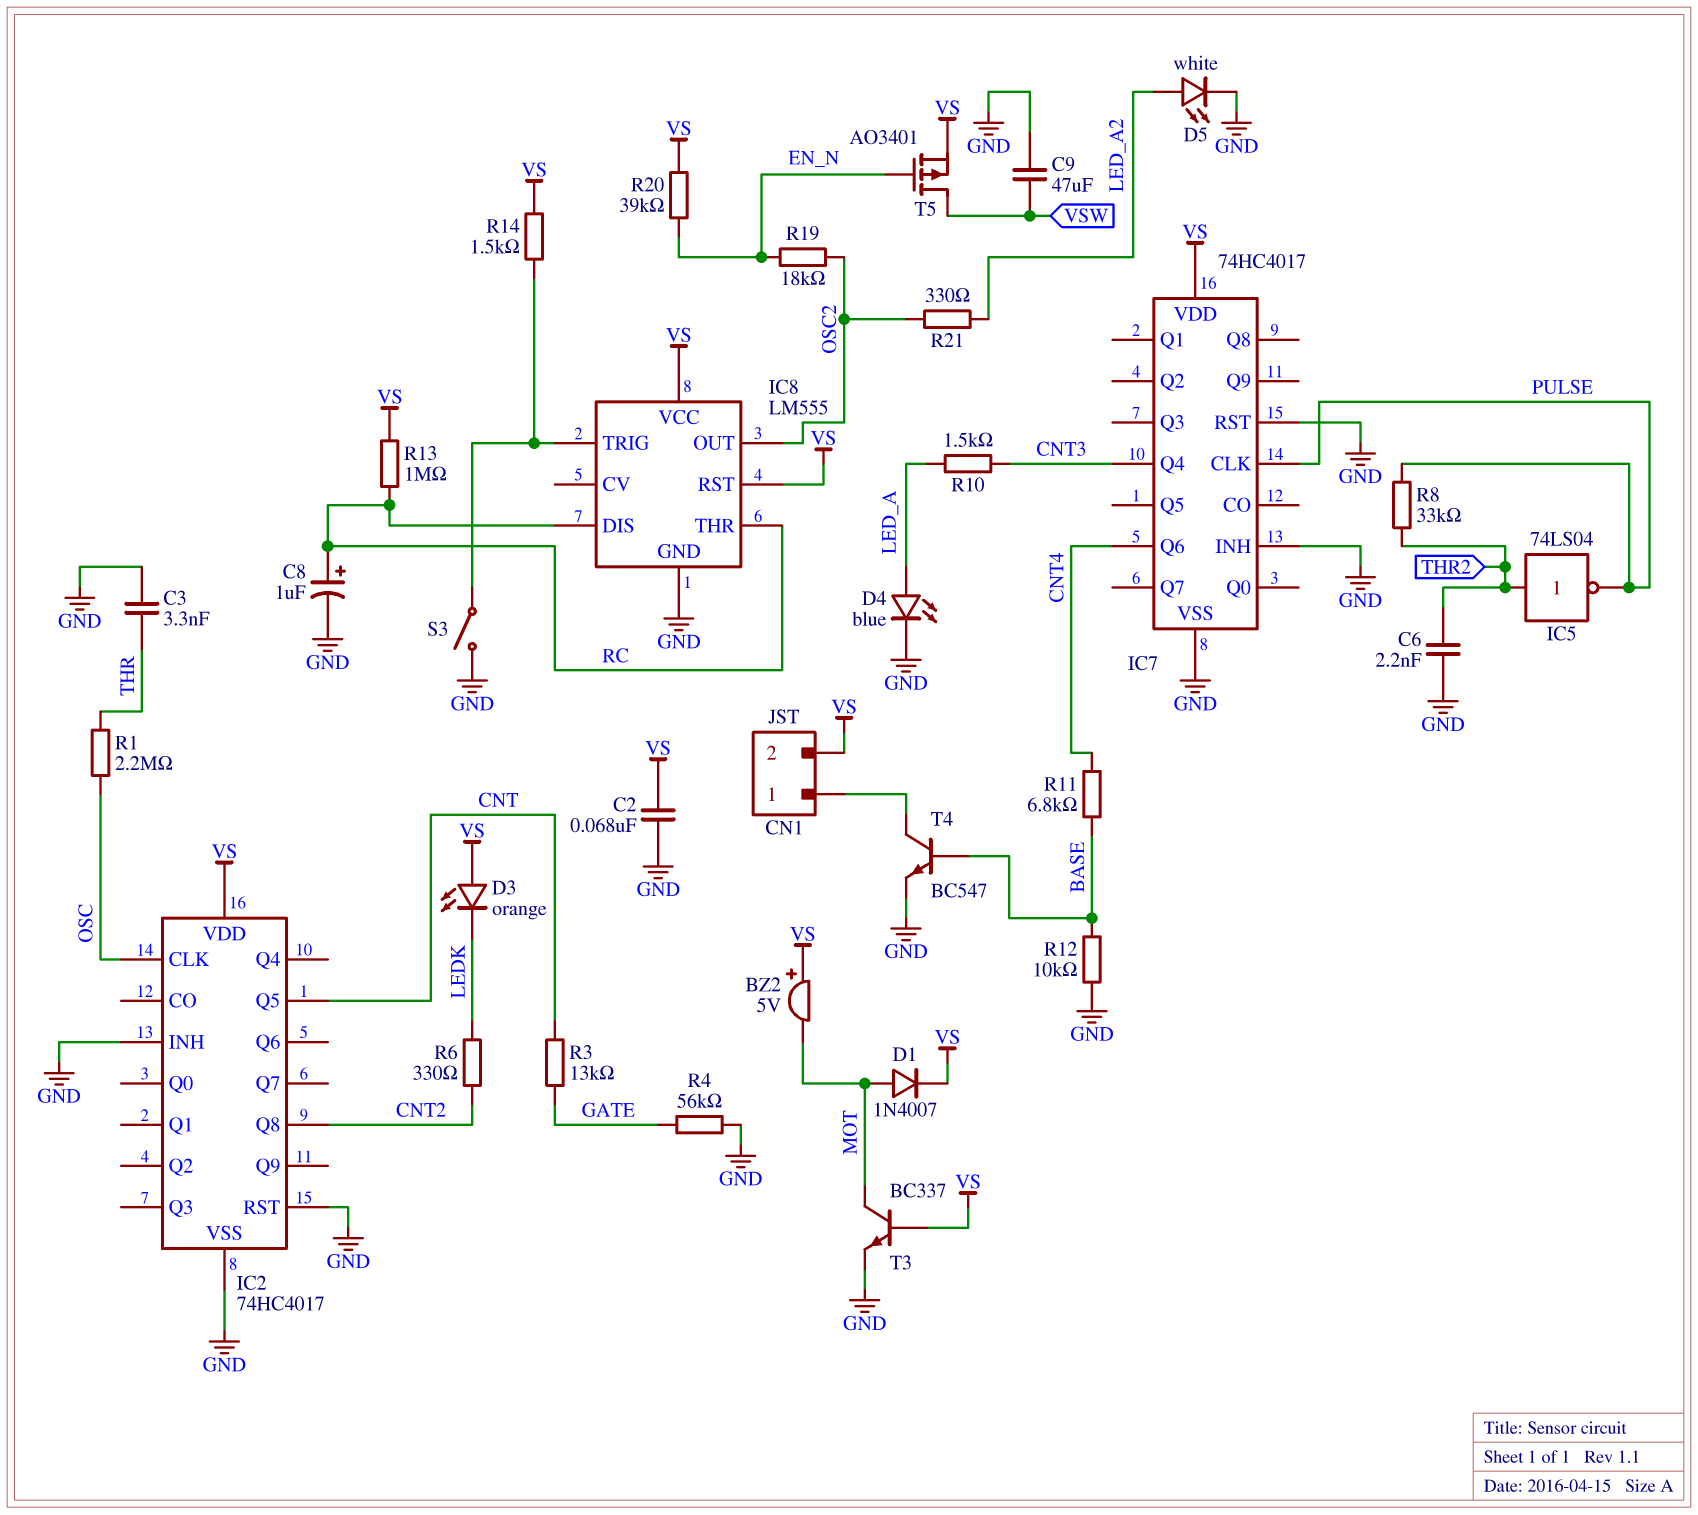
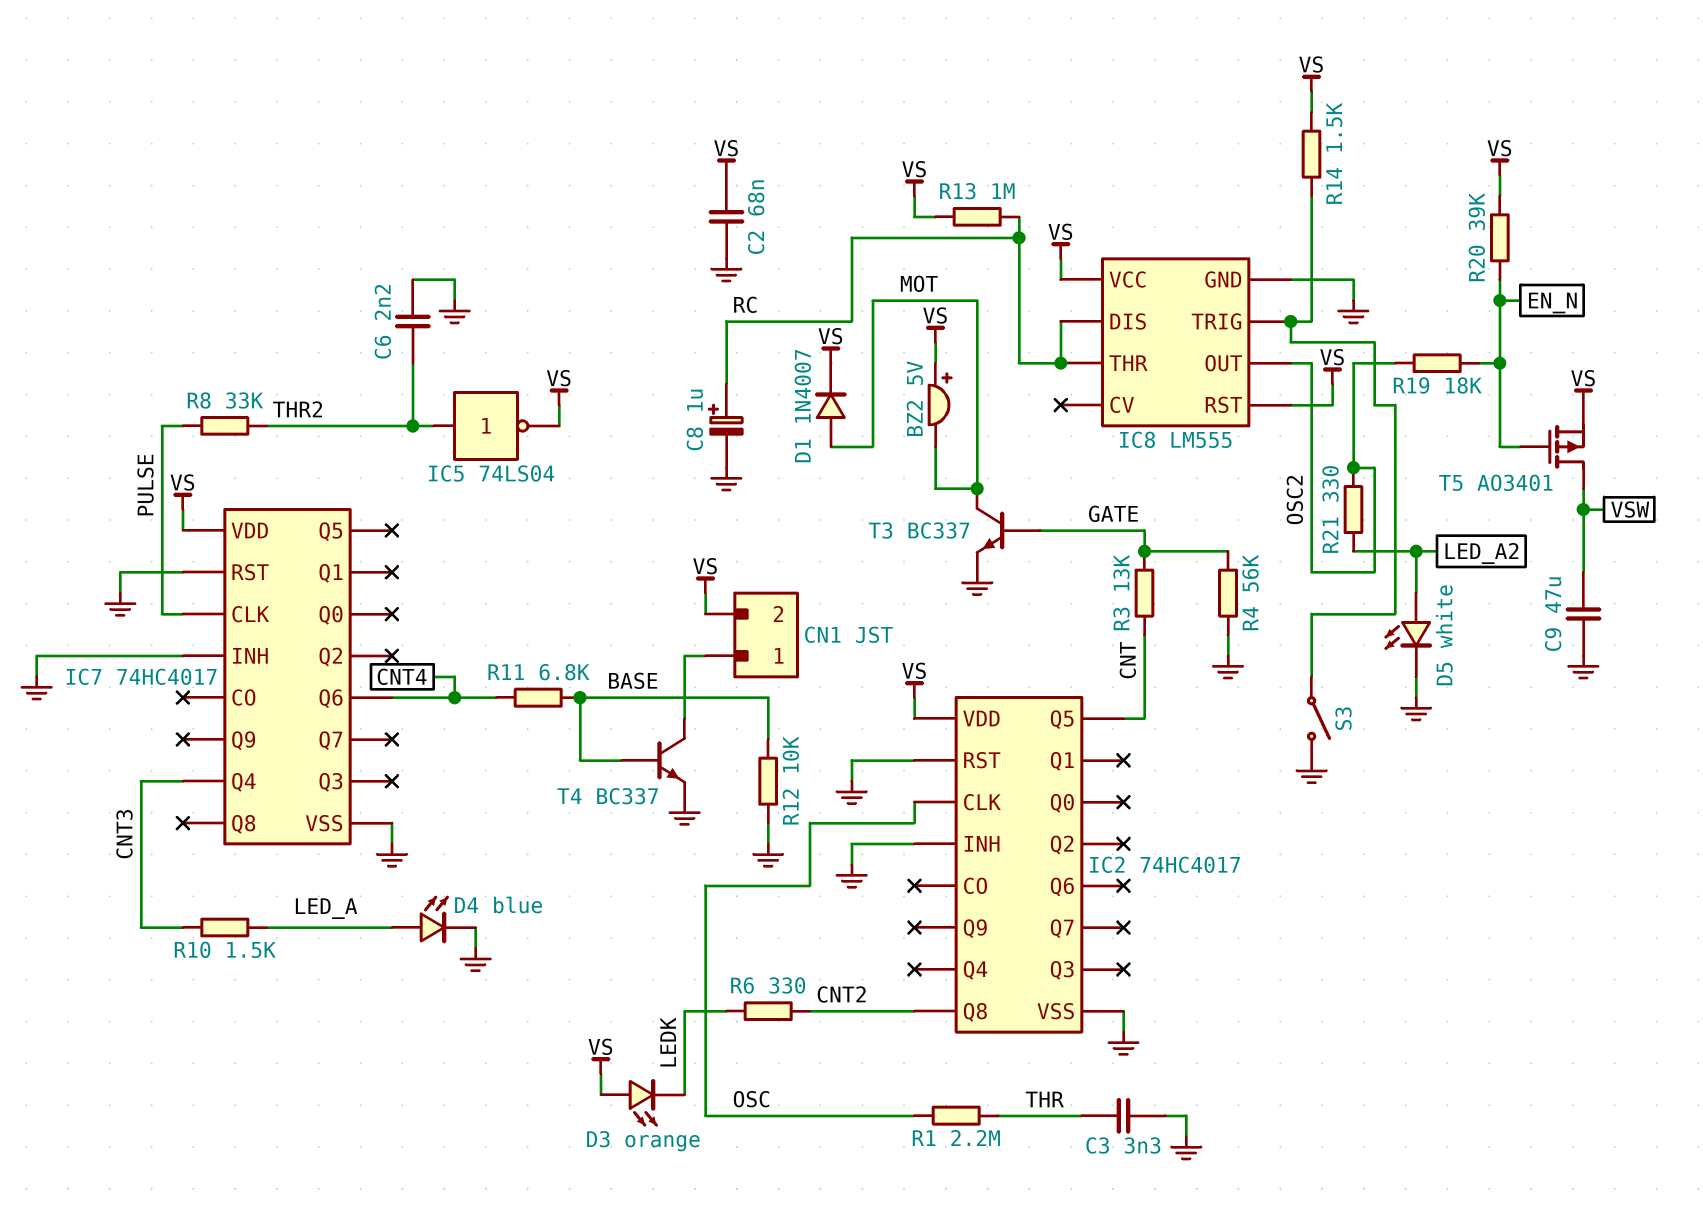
IC5: NOT 74LS04 (in THR2, out PULSE) -> NOT 74LS04 (in THR2, out VS)
T3: NPN BC337 (B VS, C MOT, E GND) -> NPN BC337 (B GATE, C MOT, E GND)
T4: NPN BC547 (B BASE, C CN1/1, E GND) -> NPN BC337 (B BASE, C CN1/1, E GND)

